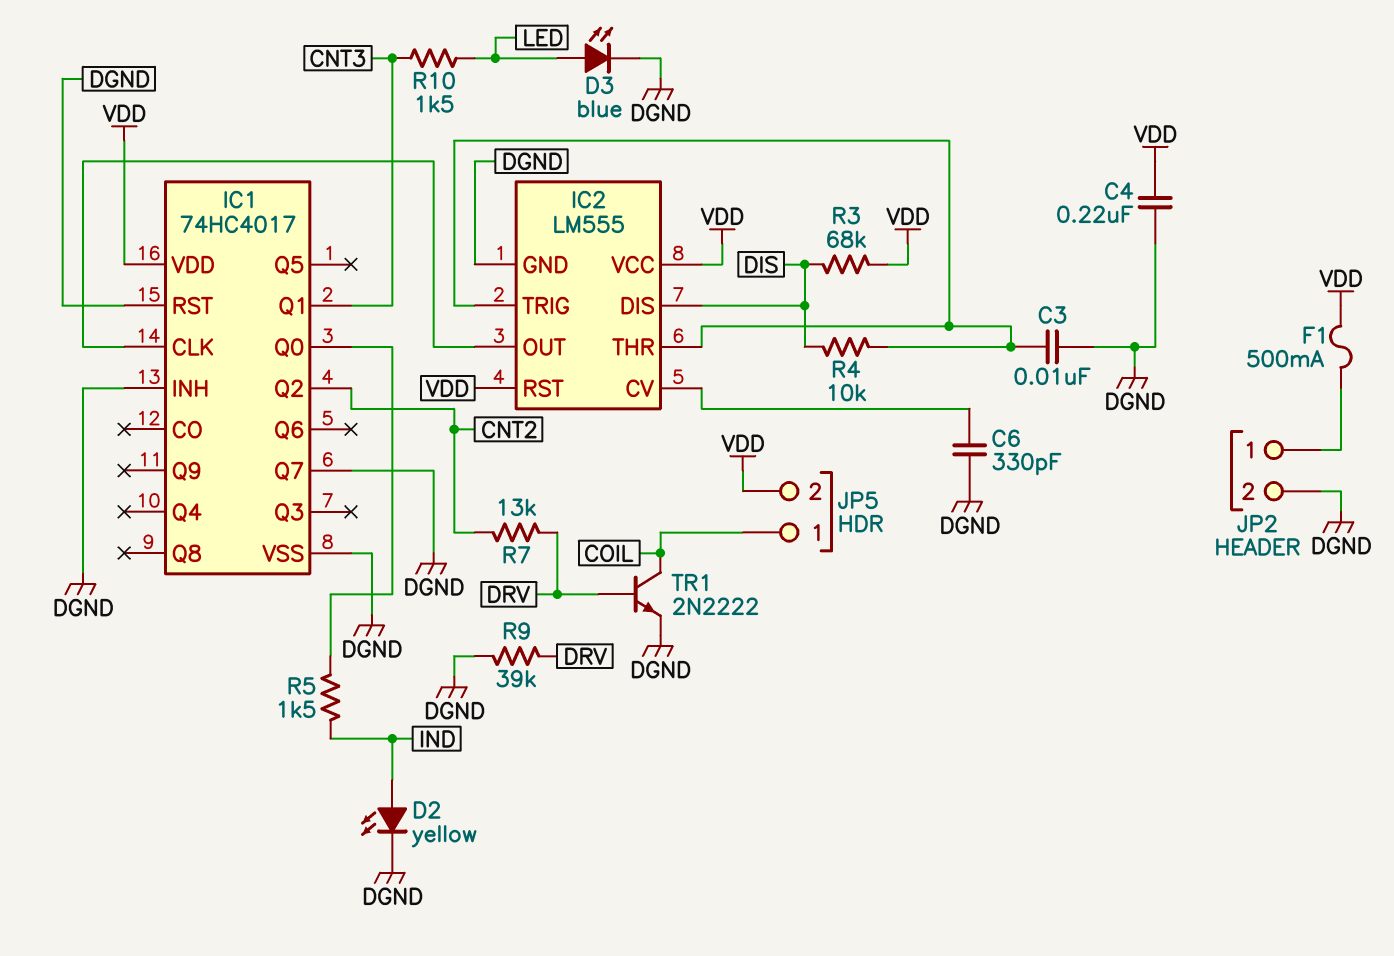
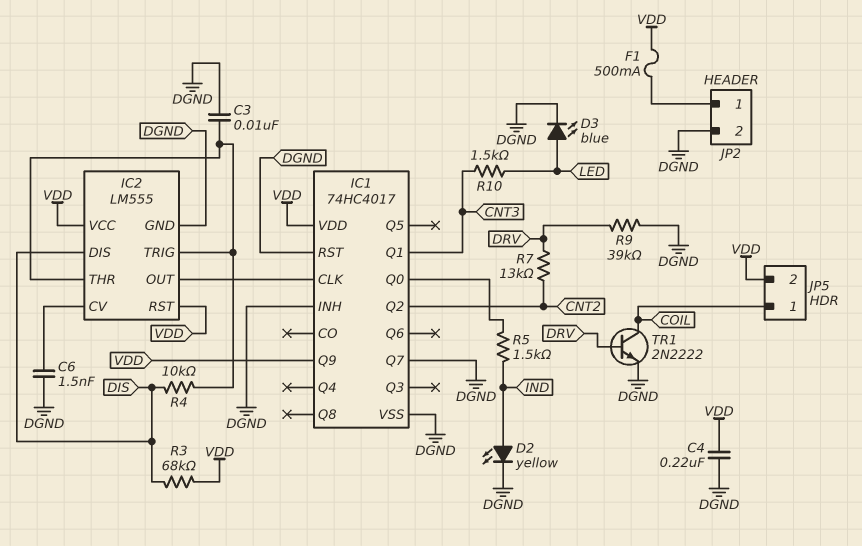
C6: 330pF (DGND, IC2/CV) -> 1.5nF (DGND, IC2/CV)
IC1 pin Q9: none -> VDD

